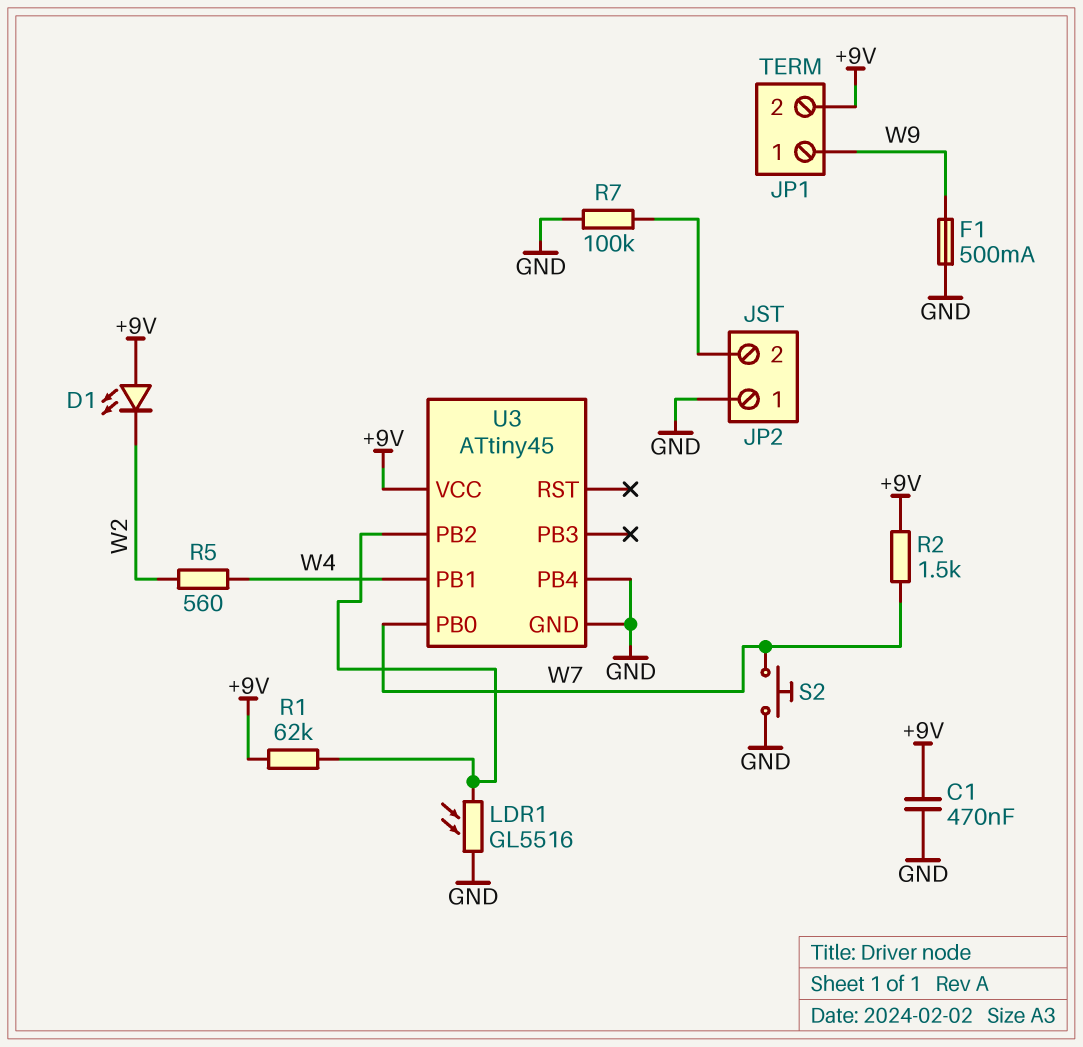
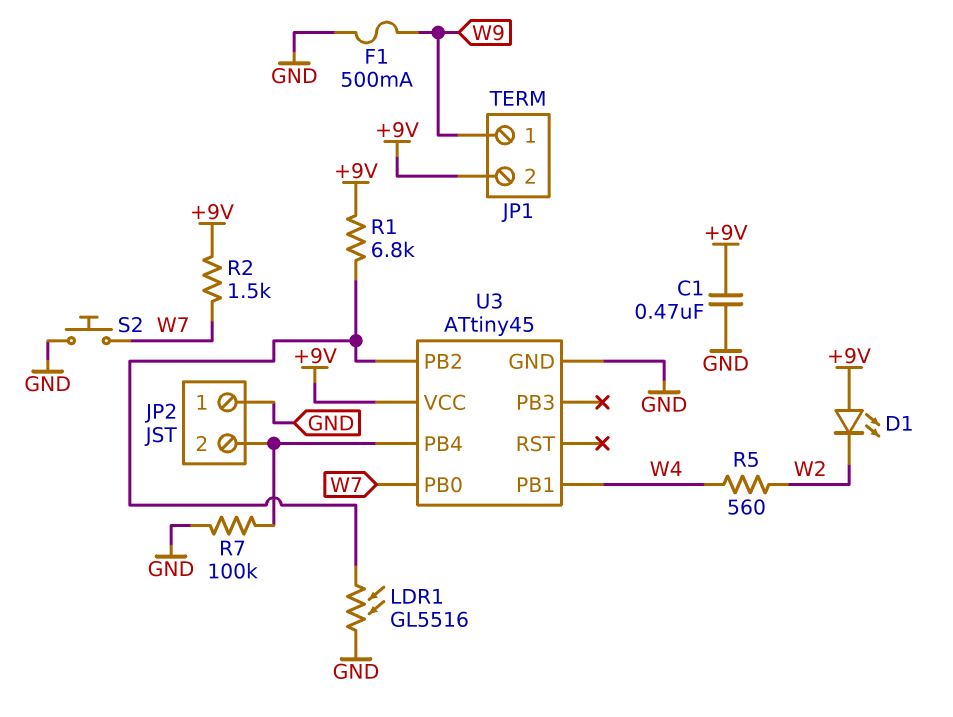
R1: 62k (+9V, U3/PB2) -> 6.8k (+9V, U3/PB2)
U3 pin PB4: GND -> JP2/2

